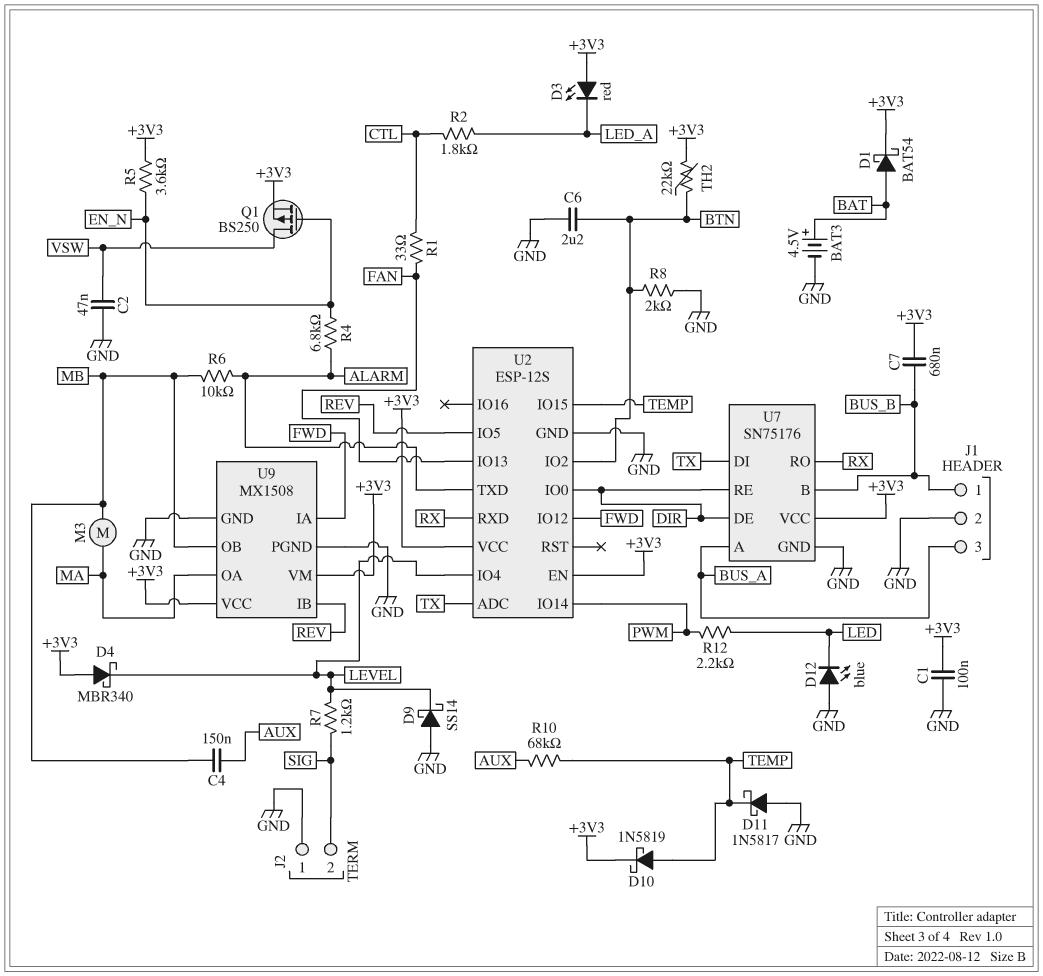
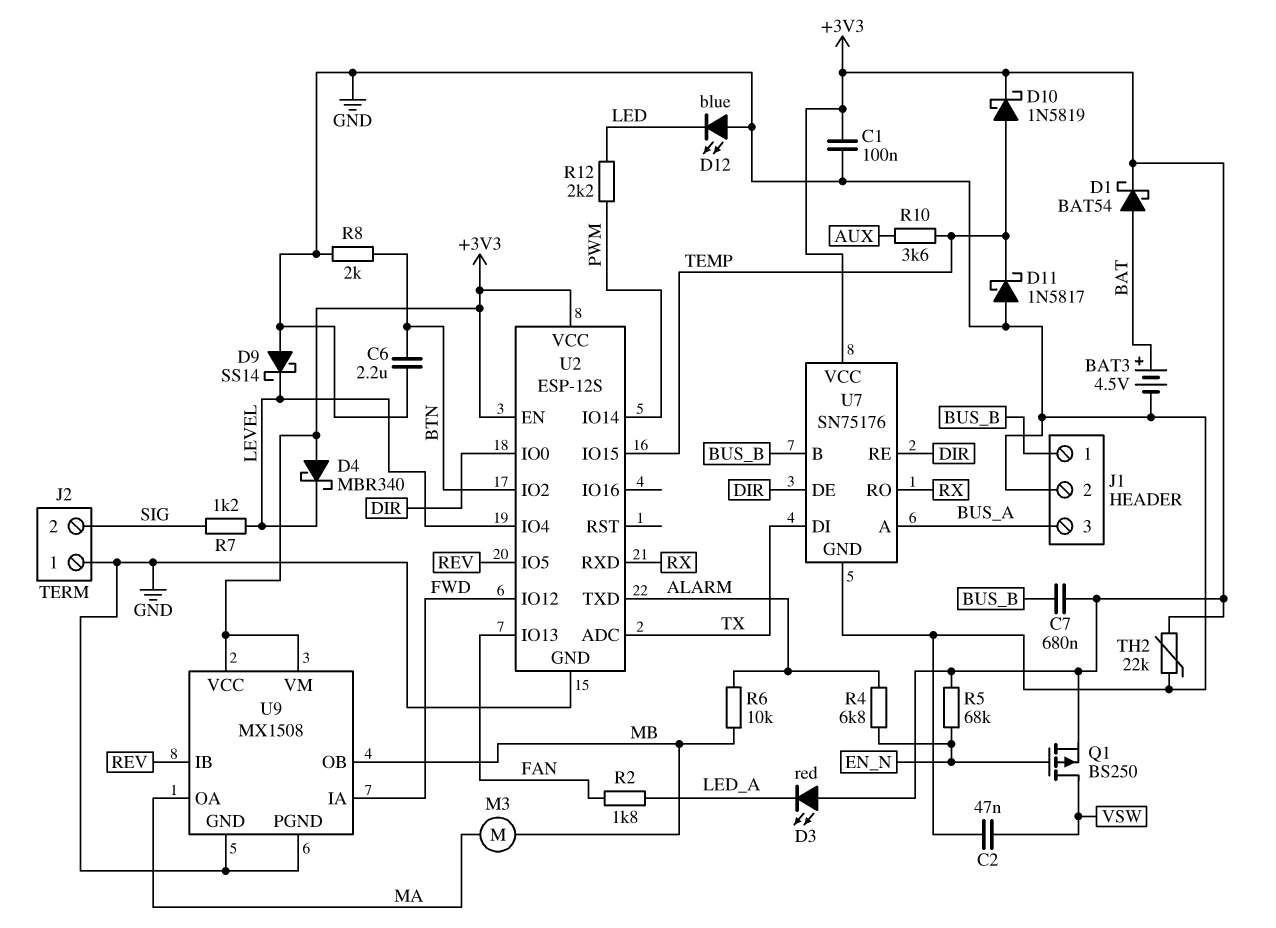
C4: 150nF (AUX, MB) -> none
R1: 33 (CTL, FAN) -> none
R2: 1.8k (CTL, LED_A) -> 1.8k (FAN, LED_A)
R5: 3.6k (+3V3, EN_N) -> 68k (+3V3, EN_N)
R10: 68k (AUX, TEMP) -> 3.6k (AUX, TEMP)
TH2: 22k (+3V3, BTN) -> 22k (+3V3, GND)

